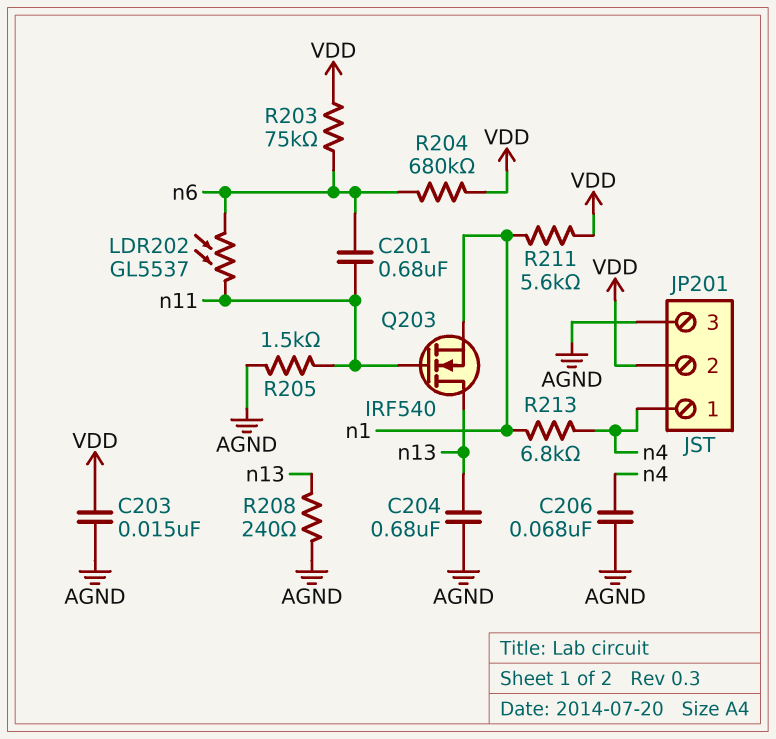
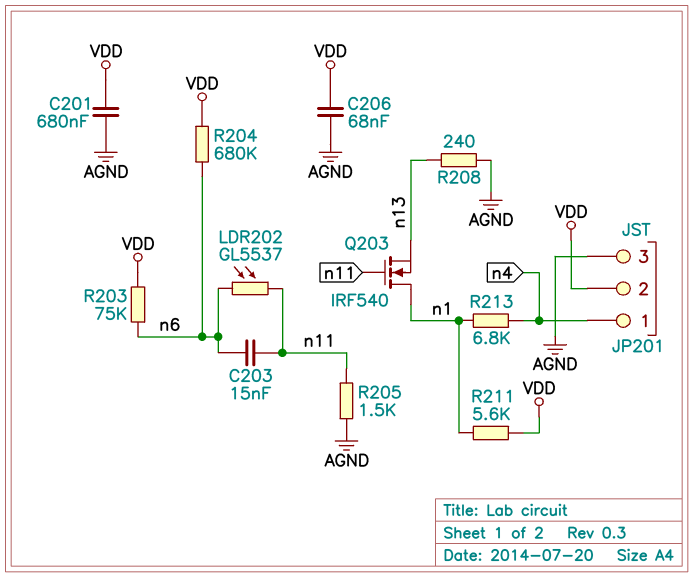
C201: 680nF (n6, n11) -> 680nF (AGND, VDD)
C203: 15nF (AGND, VDD) -> 15nF (n6, n11)
C204: 680nF (AGND, n13) -> none
C206: 68nF (AGND, n4) -> 68nF (AGND, VDD)
Q203: NMOS IRF540 (G n11, D n13, S n1) -> NMOS IRF540 (G n11, D n1, S n13)

